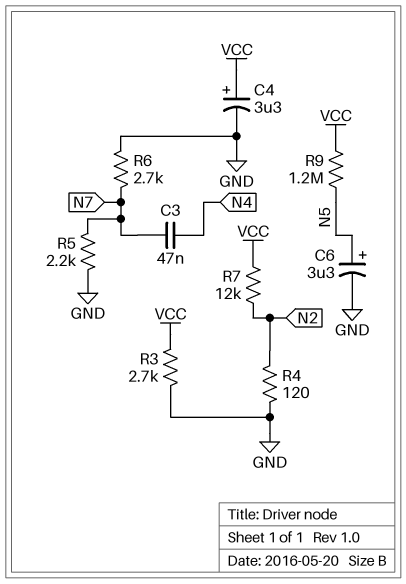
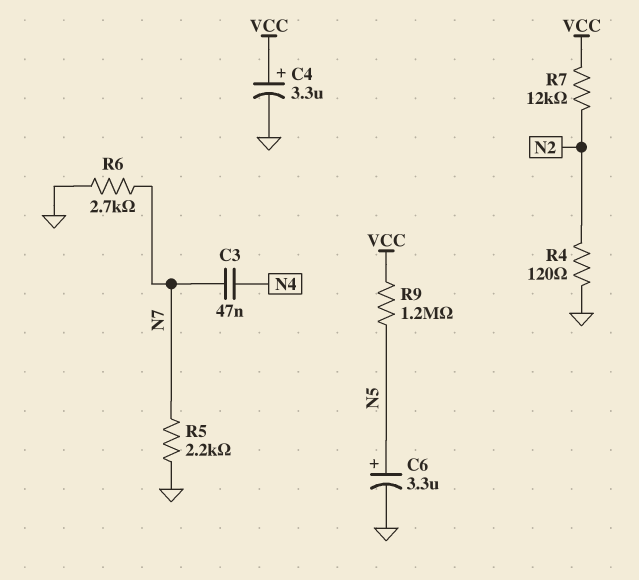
R3: 2.7k (GND, VCC) -> none

